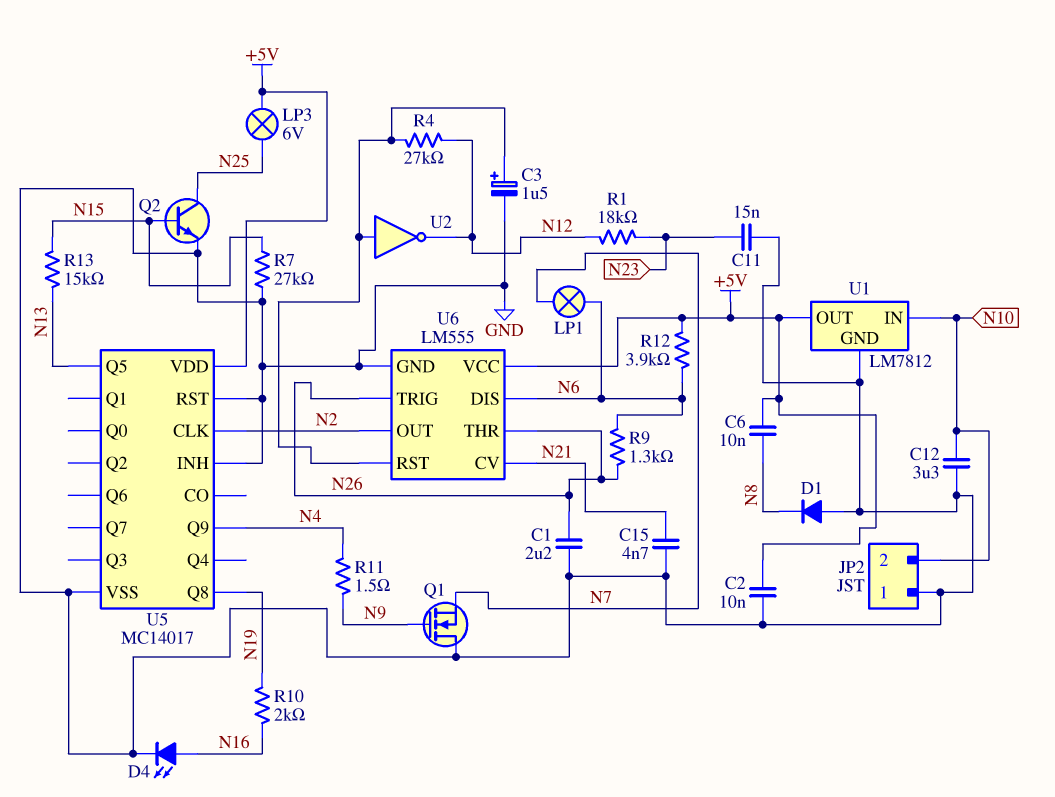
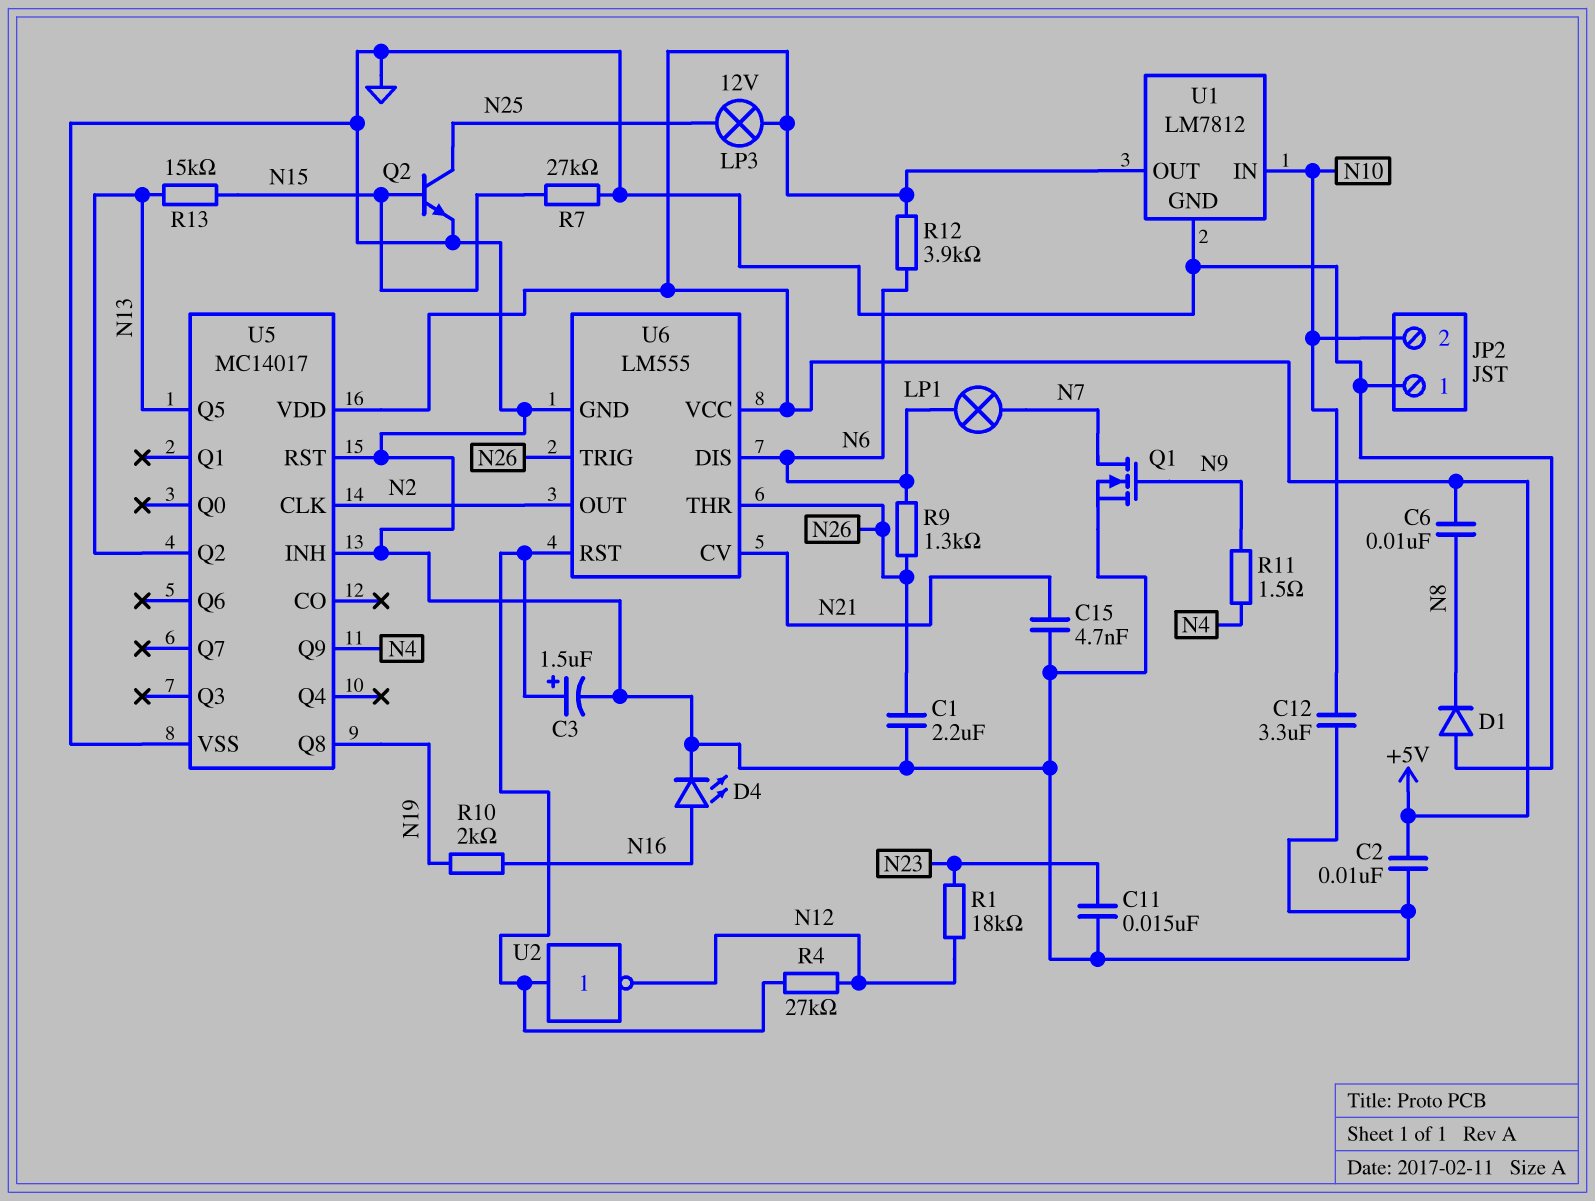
LP3: lamp 6V (+5V, N25) -> lamp 12V (+5V, N25)
Q1: NMOS (G N9, D GND, S N7) -> NMOS (G N9, D N7, S GND)
U5 pin Q2: none -> N13

